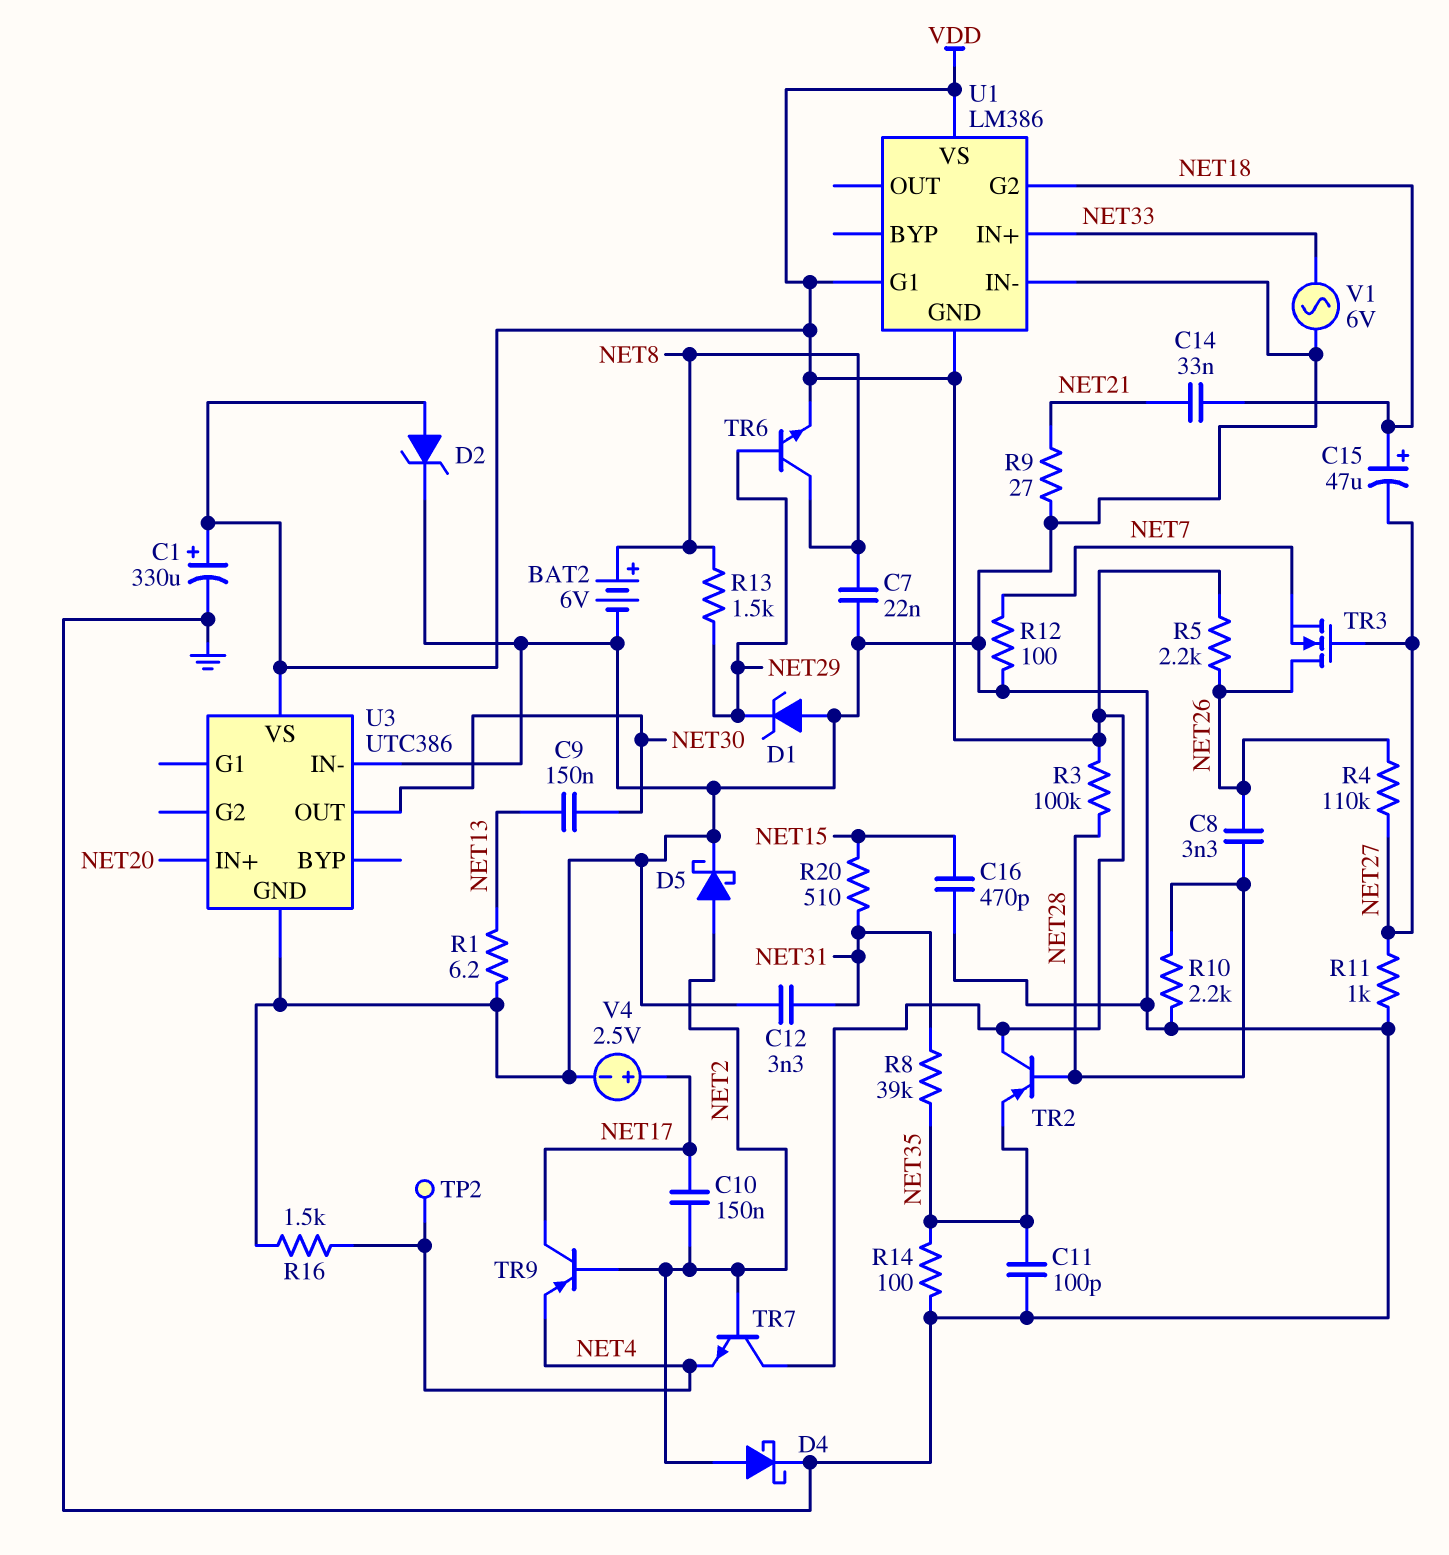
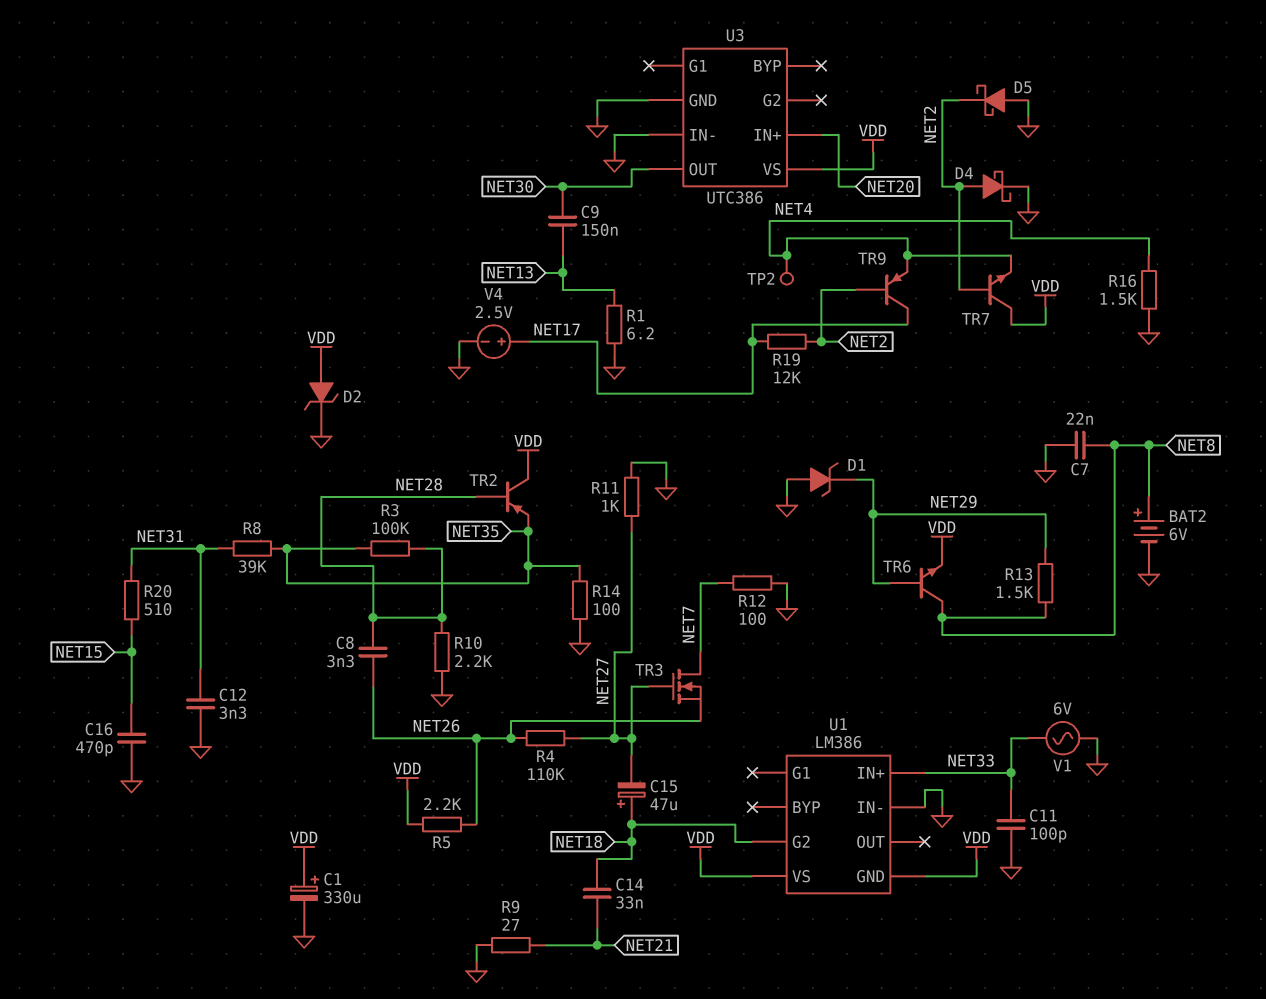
C10: 150nF (NET2, NET17) -> none
C11: 100pF (GND, NET35) -> 100pF (GND, NET33)
D5: schottky (A NET2, K GND) -> schottky (A GND, K NET2)
R3: 100k (NET28, VDD) -> 100k (NET28, NET35)
R19: none -> 12k (NET2, NET17)
TR3: NMOS (G NET27, D NET26, S NET7) -> NMOS (G NET27, D NET7, S NET26)
U1 pin G1: VDD -> none

